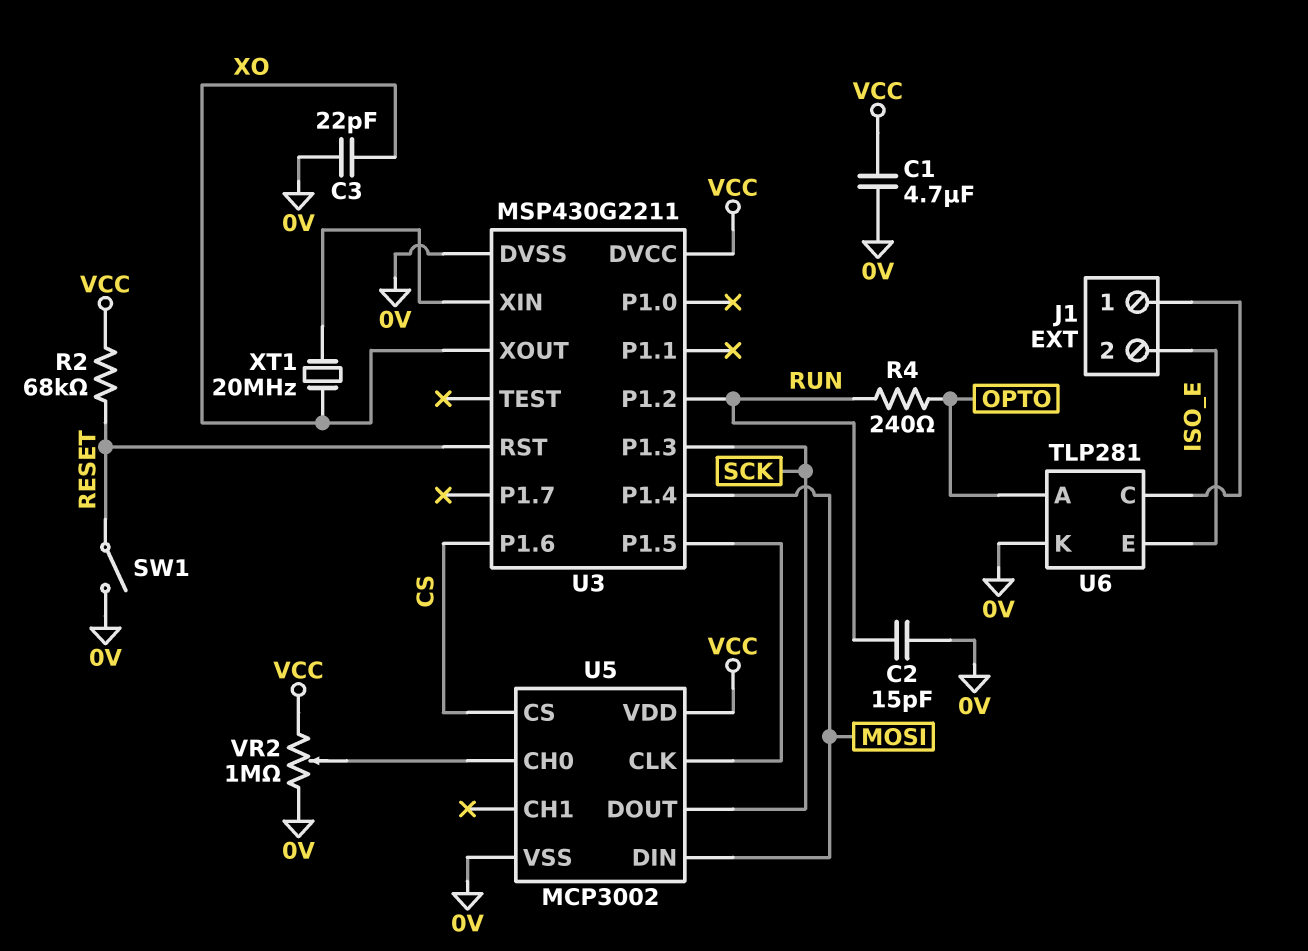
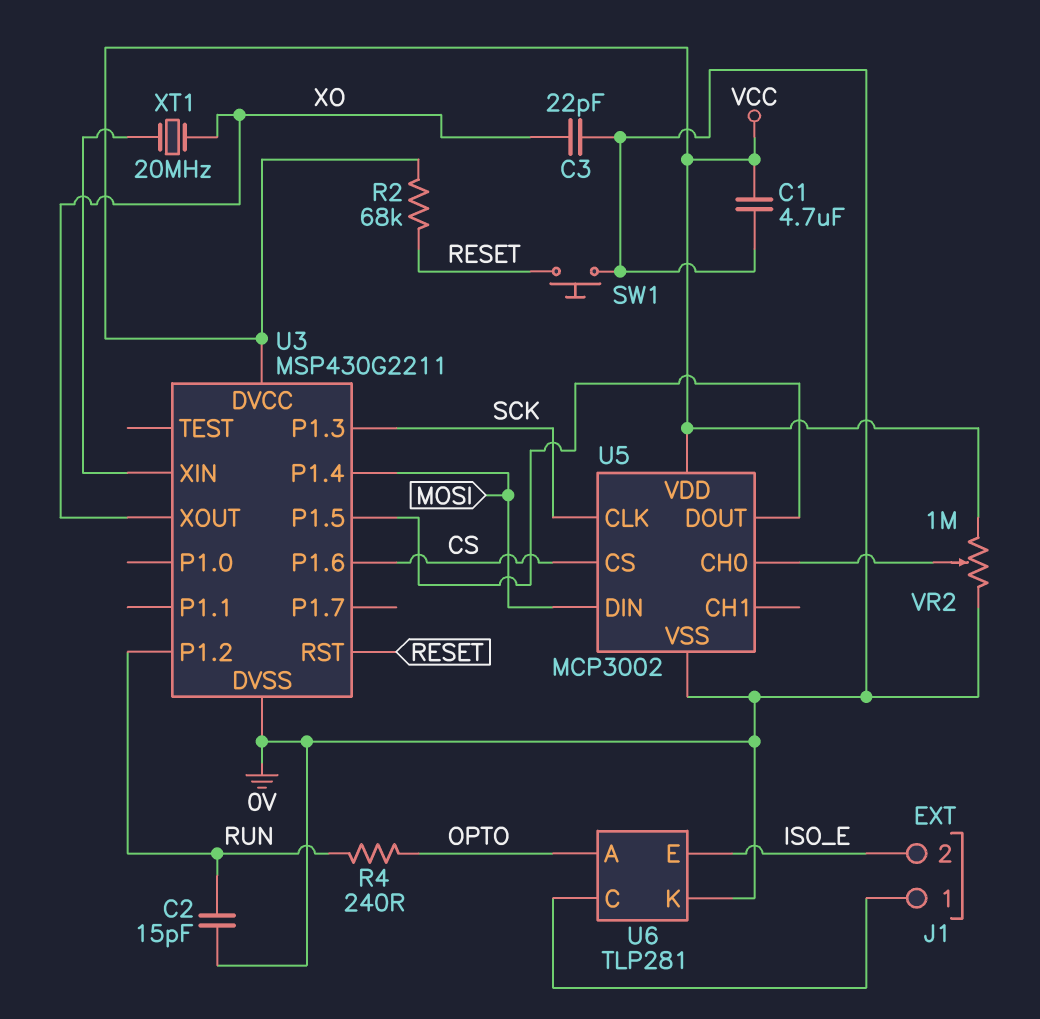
SW1: switch (0V, RESET) -> button (0V, RESET)
U5 pin CLK: U3/P1.5 -> SCK
U5 pin DOUT: SCK -> U3/P1.5

